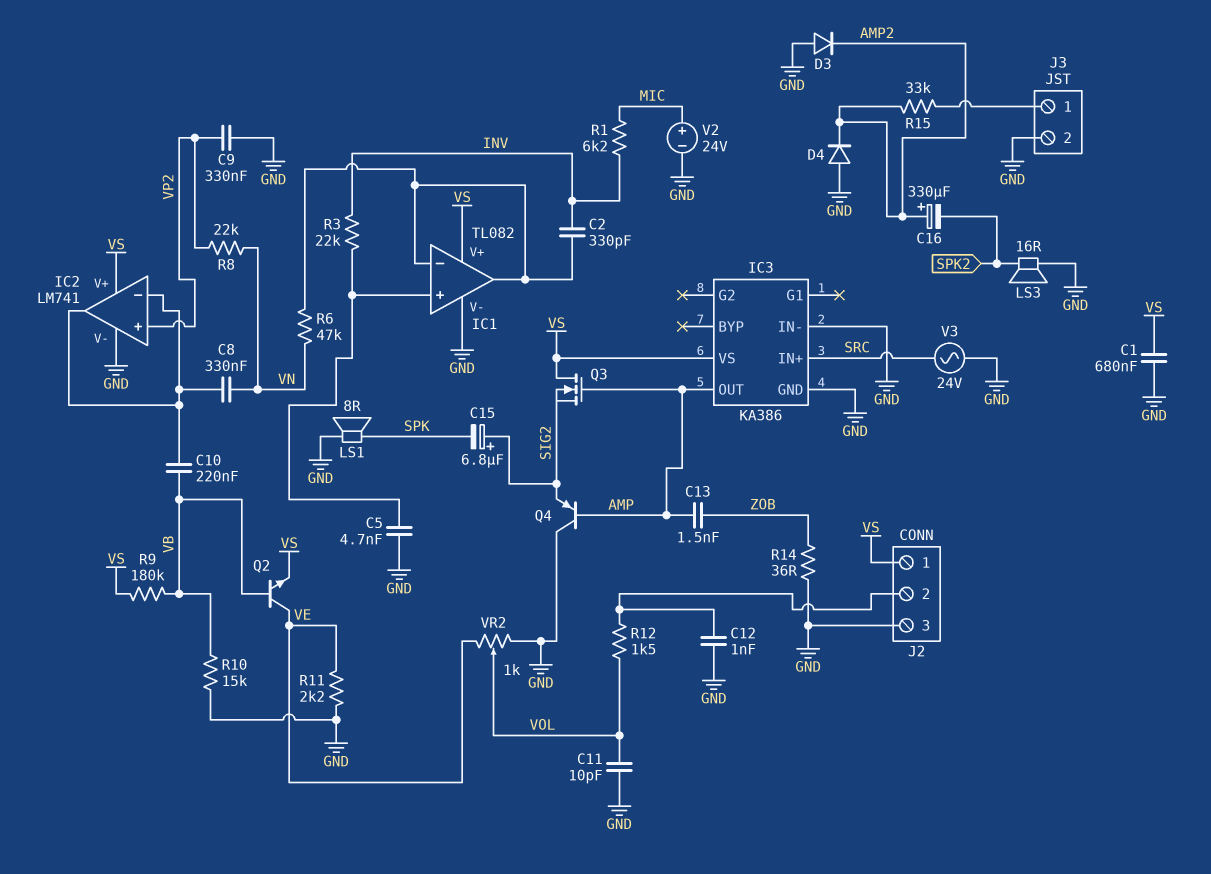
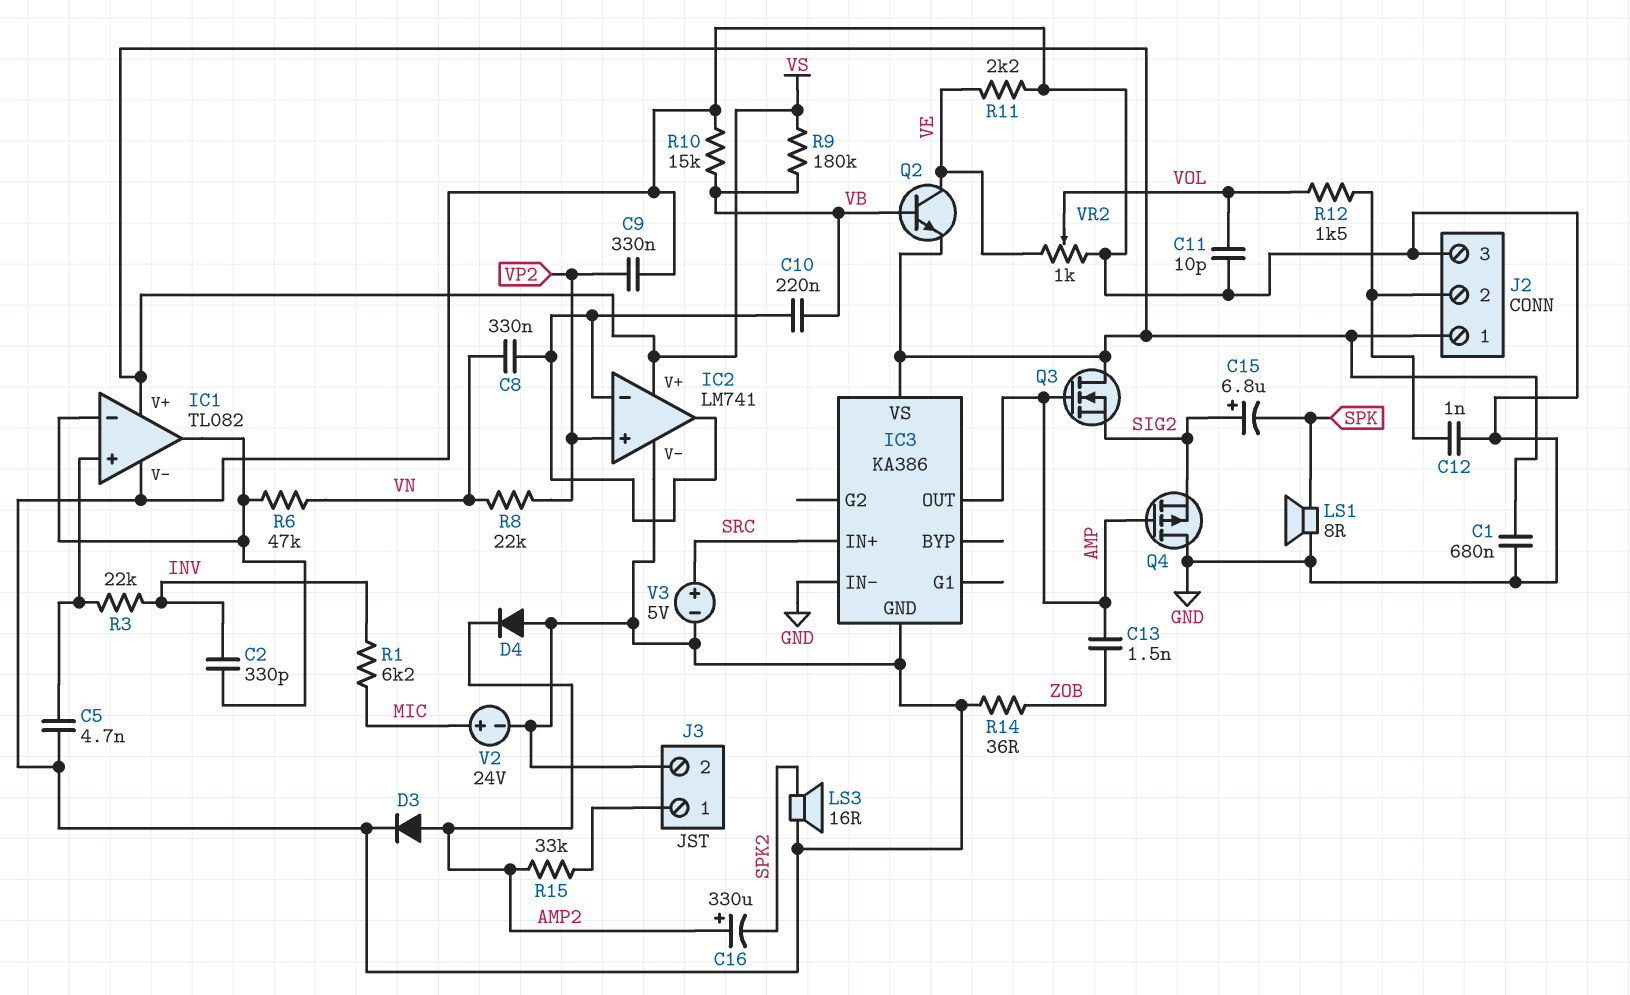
D3: diode (A GND, K AMP2) -> diode (A AMP2, K GND)
Q4: PNP (B AMP, C GND, E SIG2) -> PMOS (G AMP, D GND, S SIG2)
V3: AC 24V (GND, SRC) -> 5V (plus SRC, minus GND)

